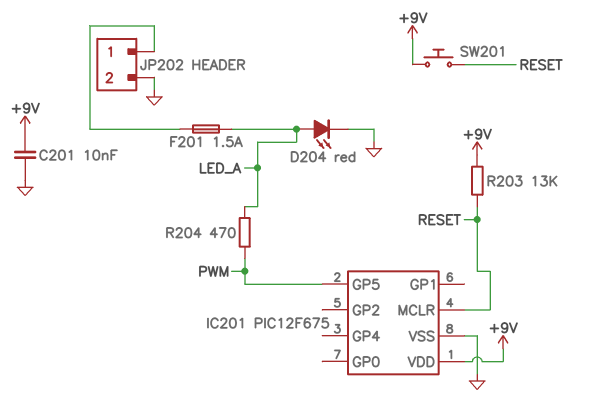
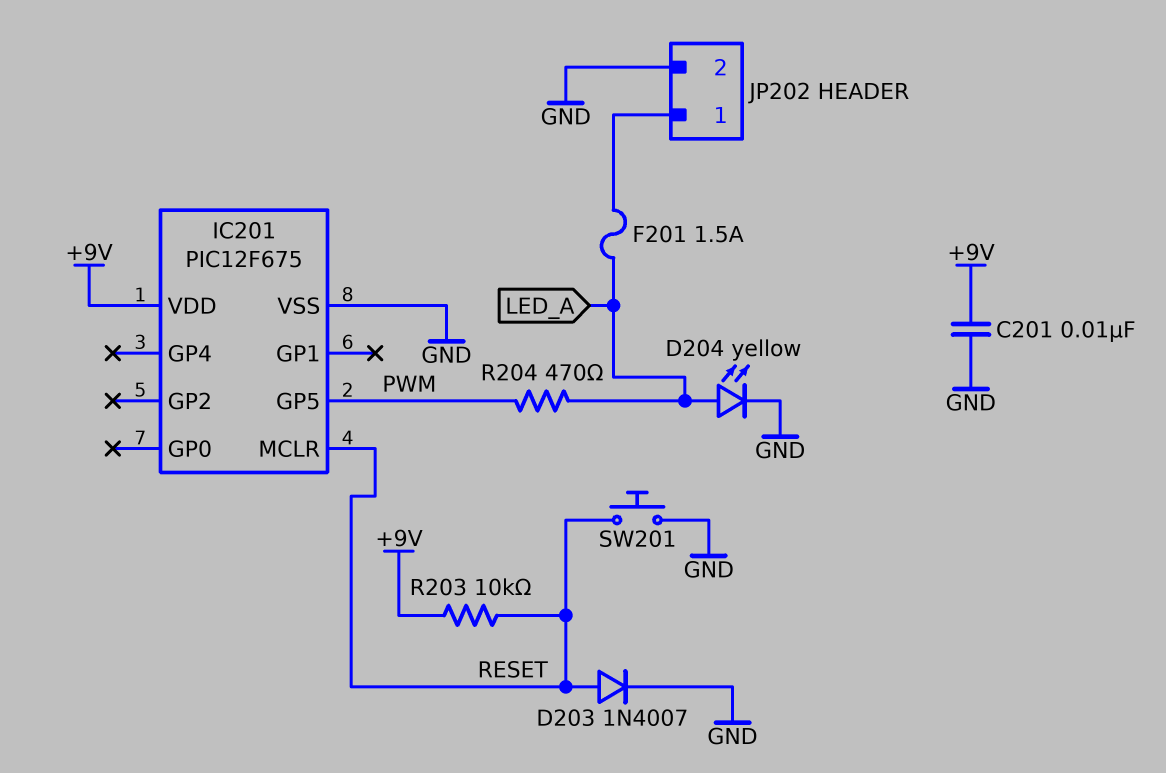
D203: none -> diode 1N4007 (A RESET, K GND)
D204: LED red (A LED_A, K GND) -> LED yellow (A LED_A, K GND)
R203: 13k (+9V, RESET) -> 10k (+9V, RESET)
SW201: button (+9V, RESET) -> button (GND, RESET)

